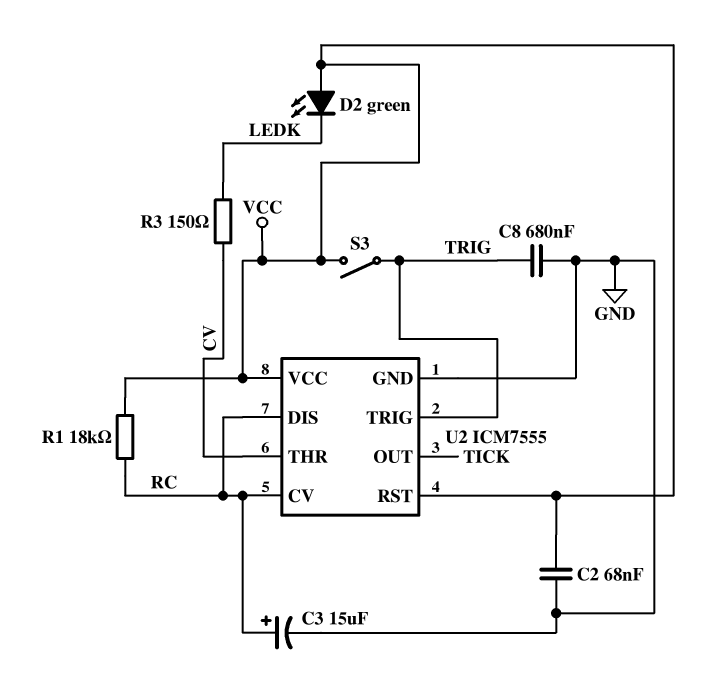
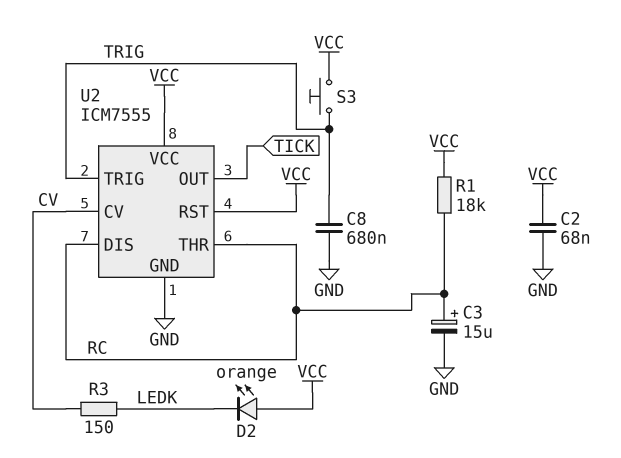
D2: LED green (A VCC, K LEDK) -> LED orange (A VCC, K LEDK)
S3: switch (TRIG, VCC) -> button (TRIG, VCC)
U2 pin CV: RC -> CV
U2 pin THR: CV -> RC

